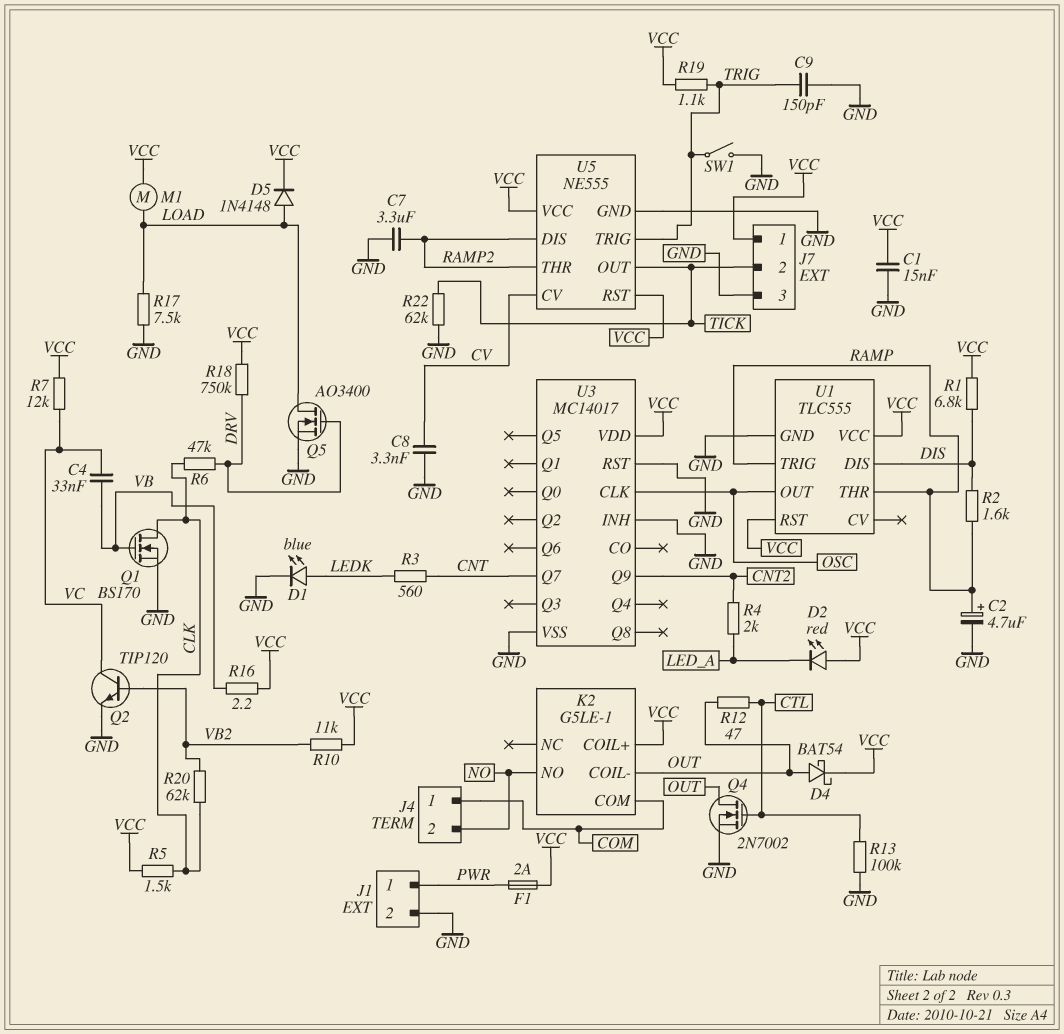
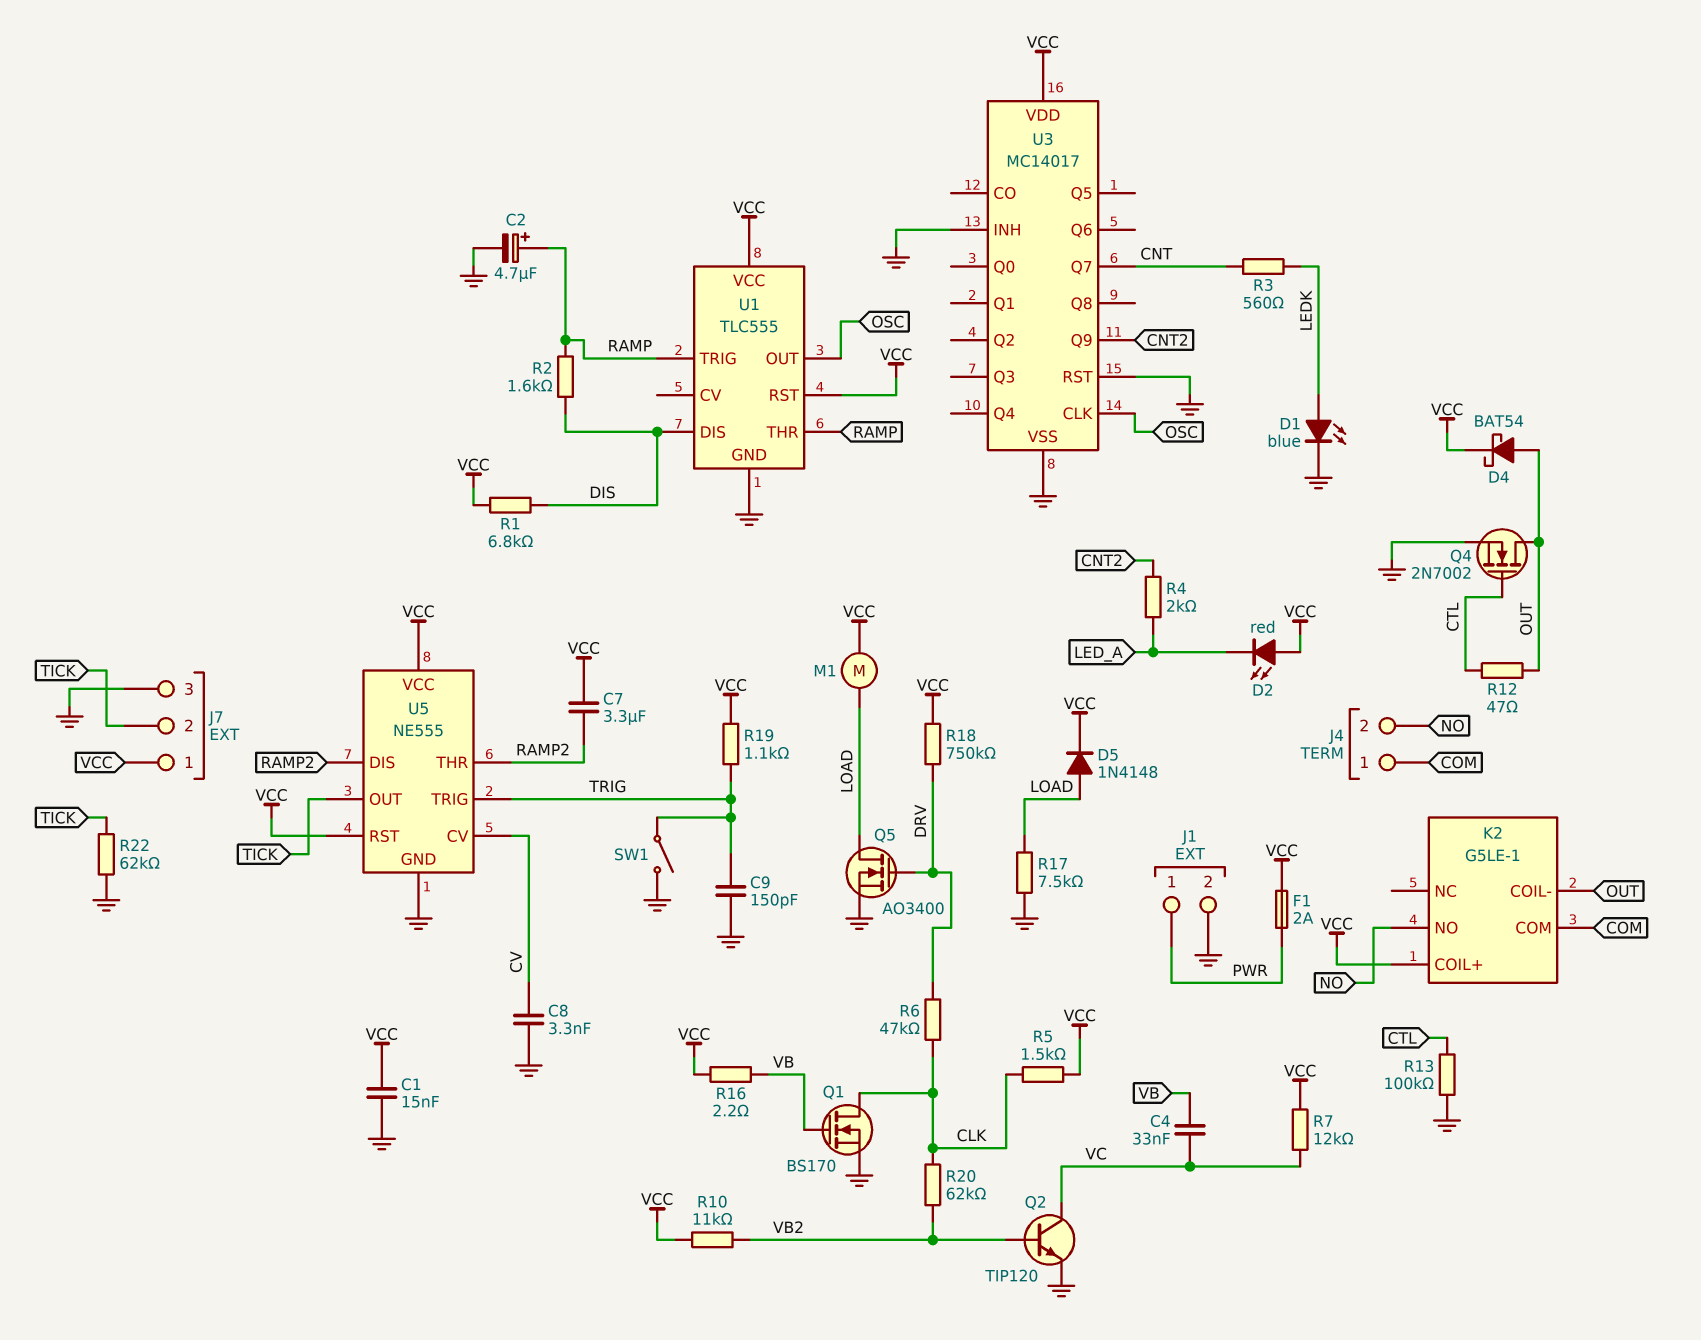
C7: 3.3uF (GND, RAMP2) -> 3.3uF (RAMP2, VCC)

